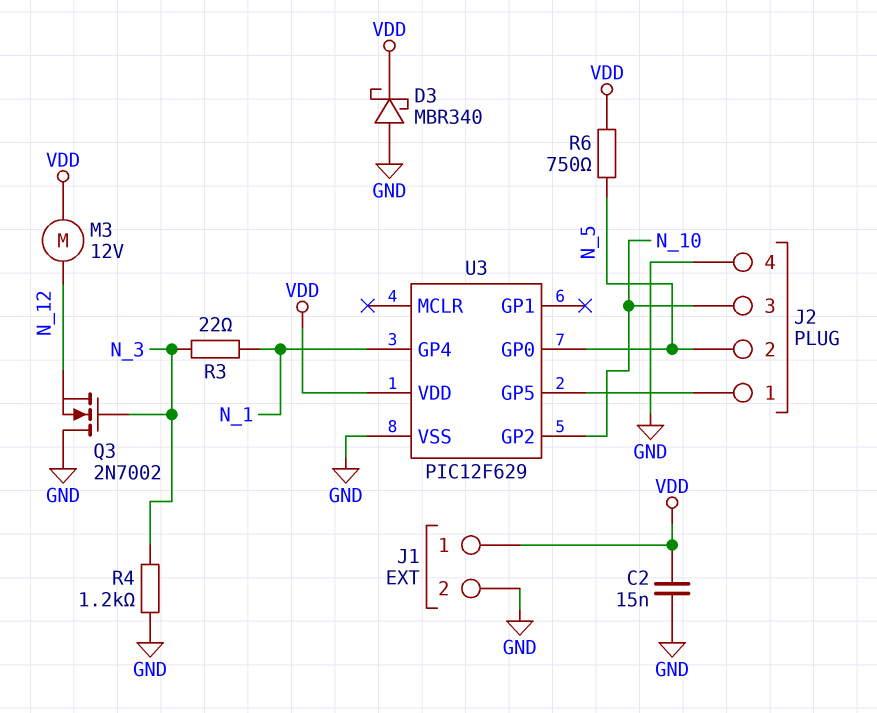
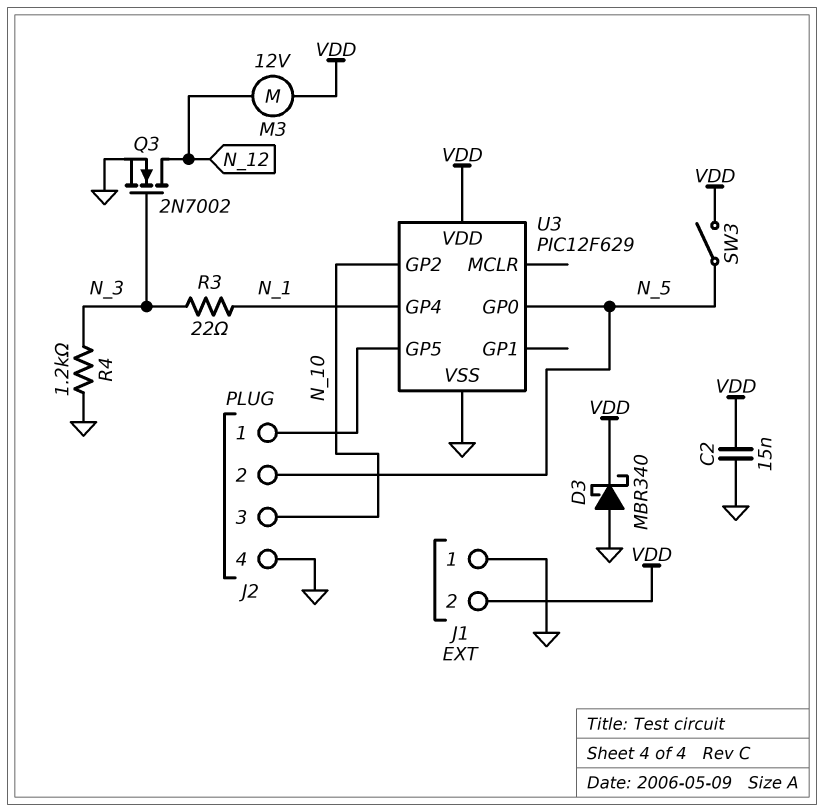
J1 pin 1: VDD -> GND
J1 pin 2: GND -> VDD
Q3: NMOS 2N7002 (G N_3, D GND, S N_12) -> NMOS 2N7002 (G N_3, D N_12, S GND)
R6: 750 (N_5, VDD) -> none
SW3: none -> switch (N_5, VDD)

